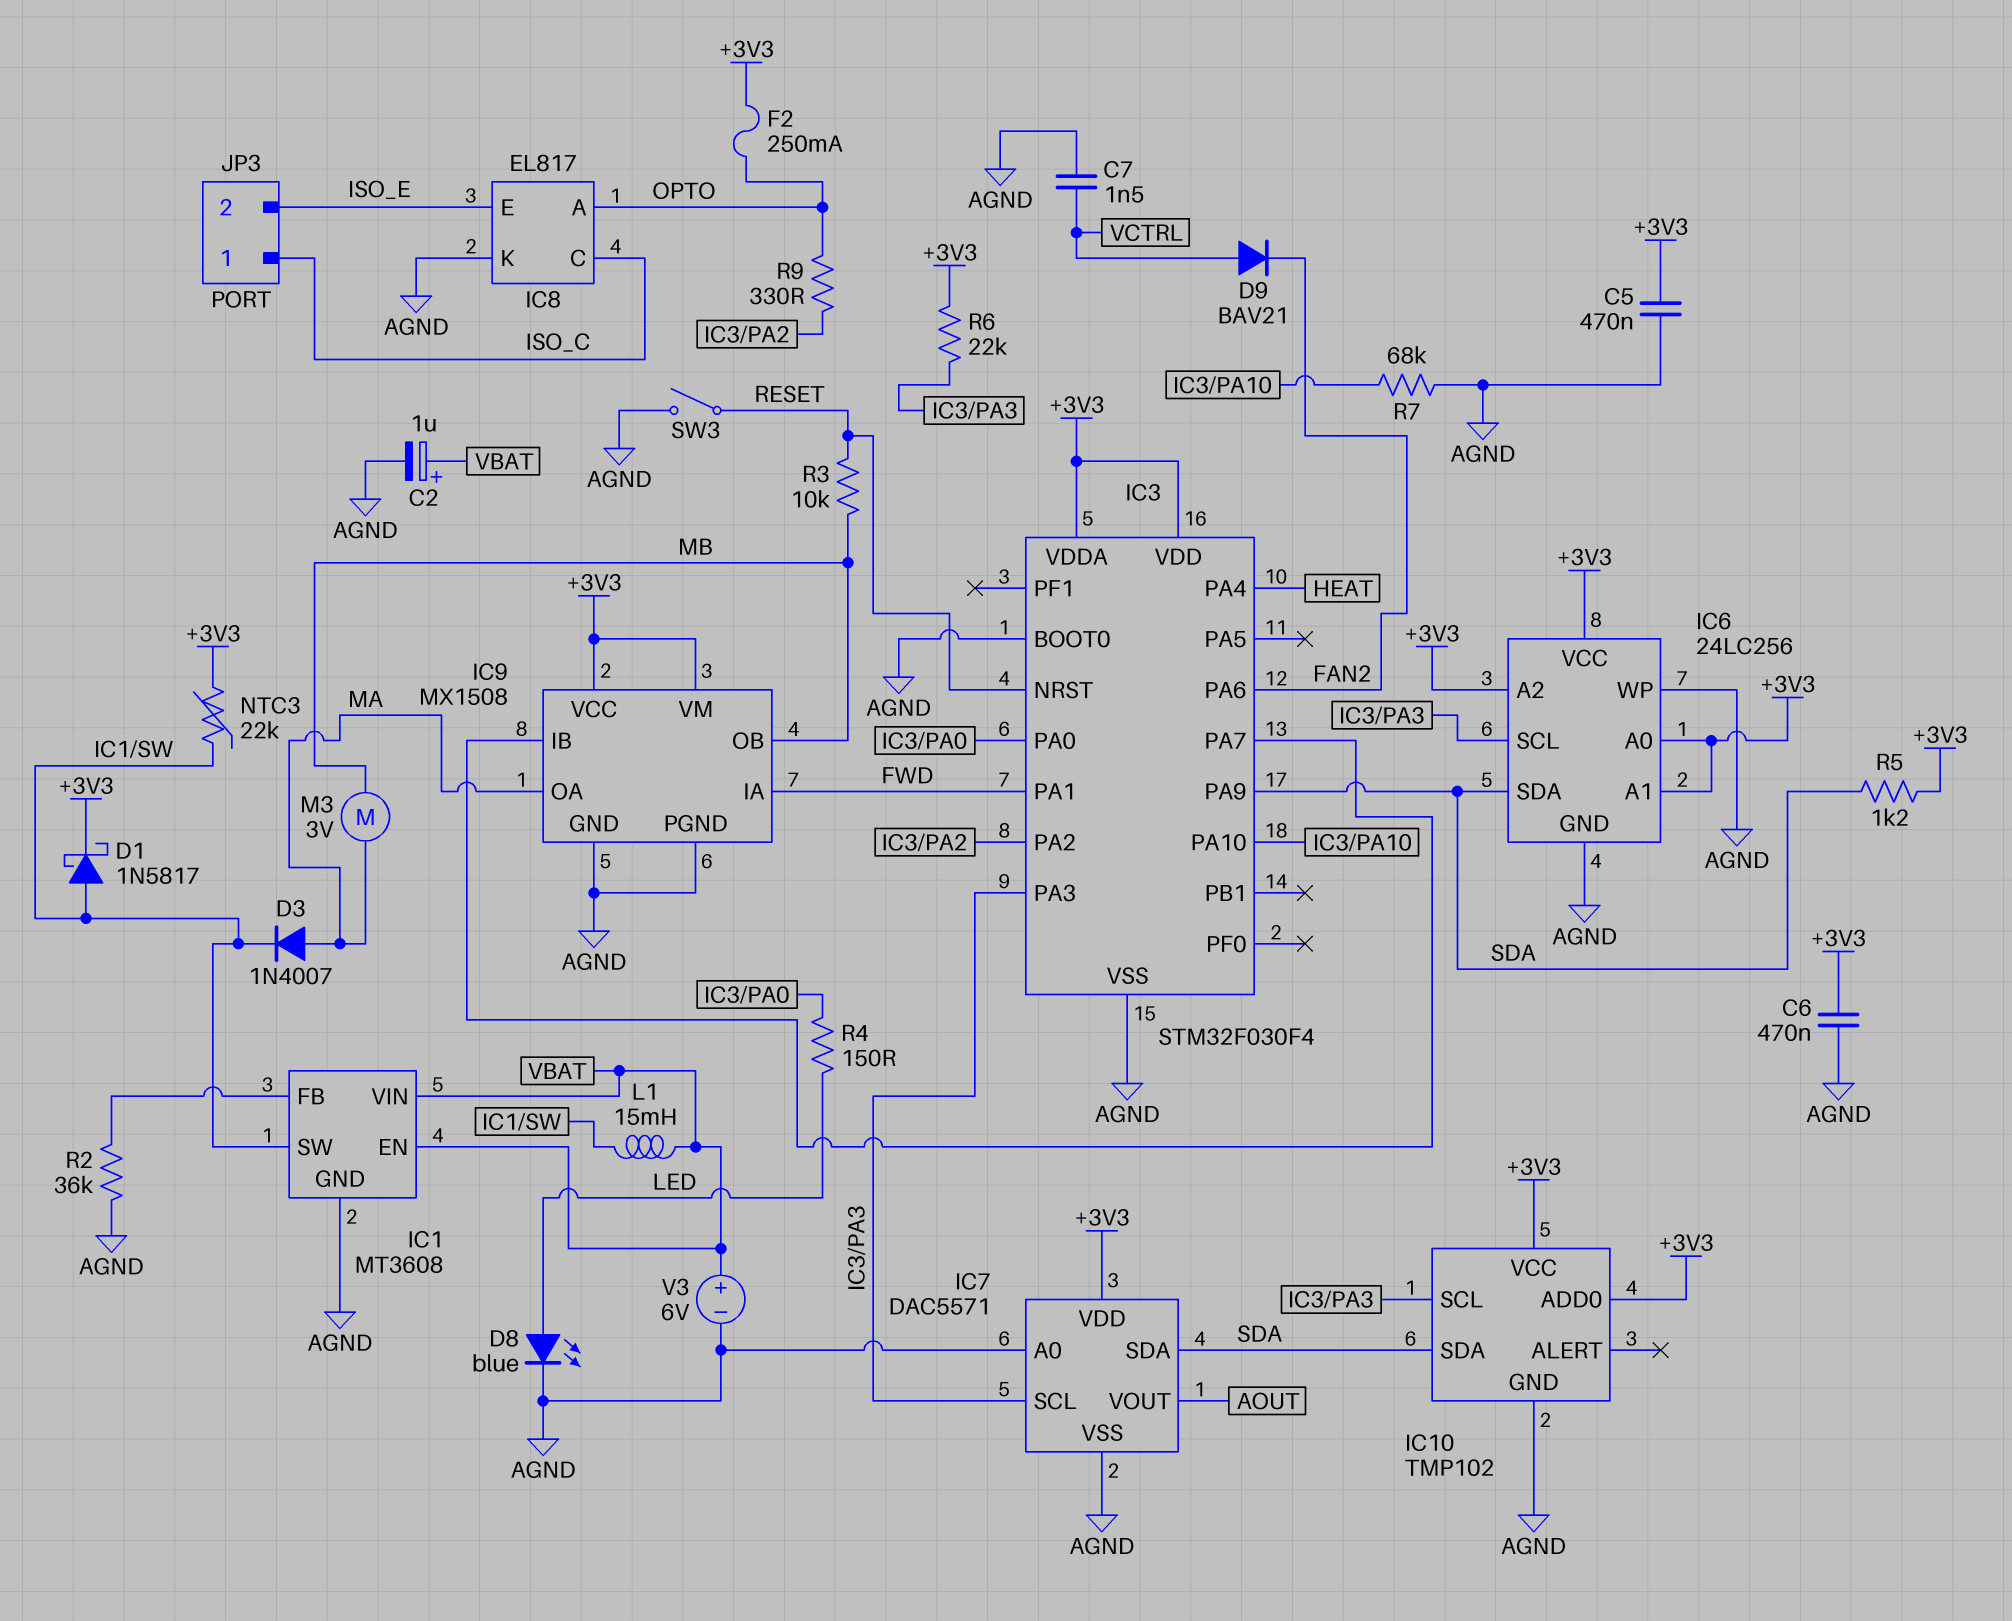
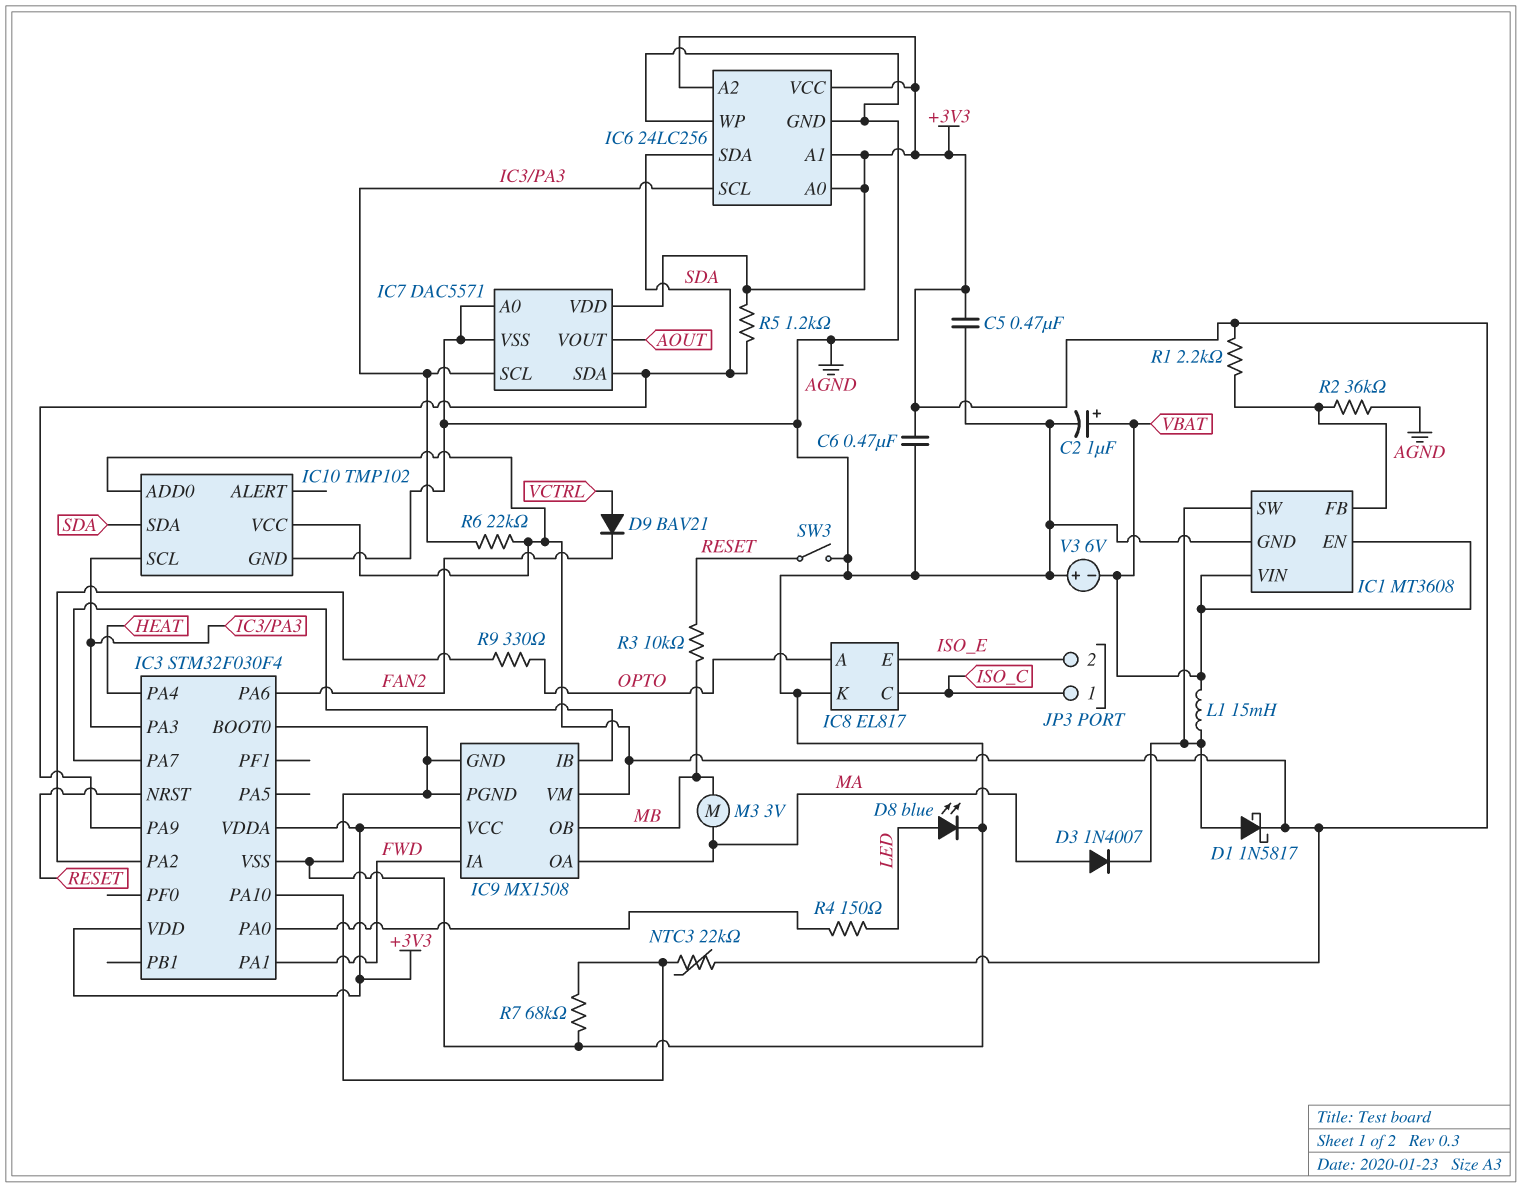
C7: 1.5nF (AGND, VCTRL) -> none
F2: 250mA (+3V3, OPTO) -> none
NTC3: 22k (+3V3, IC1/SW) -> 22k (+3V3, IC3/PA10)
R1: none -> 2.2k (+3V3, IC1/FB)
V3: 6V (plus VBAT, minus AGND) -> 6V (plus AGND, minus VBAT)

